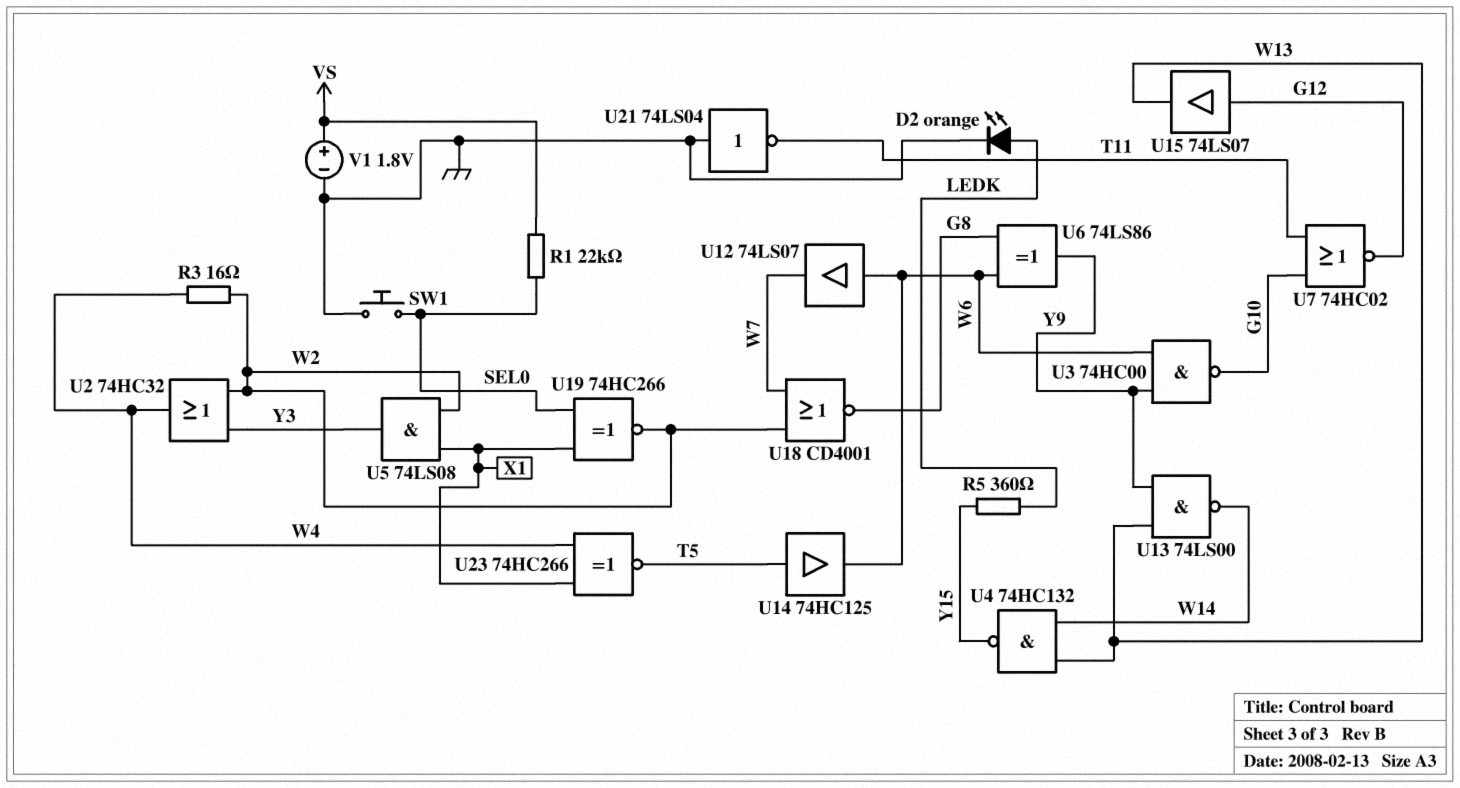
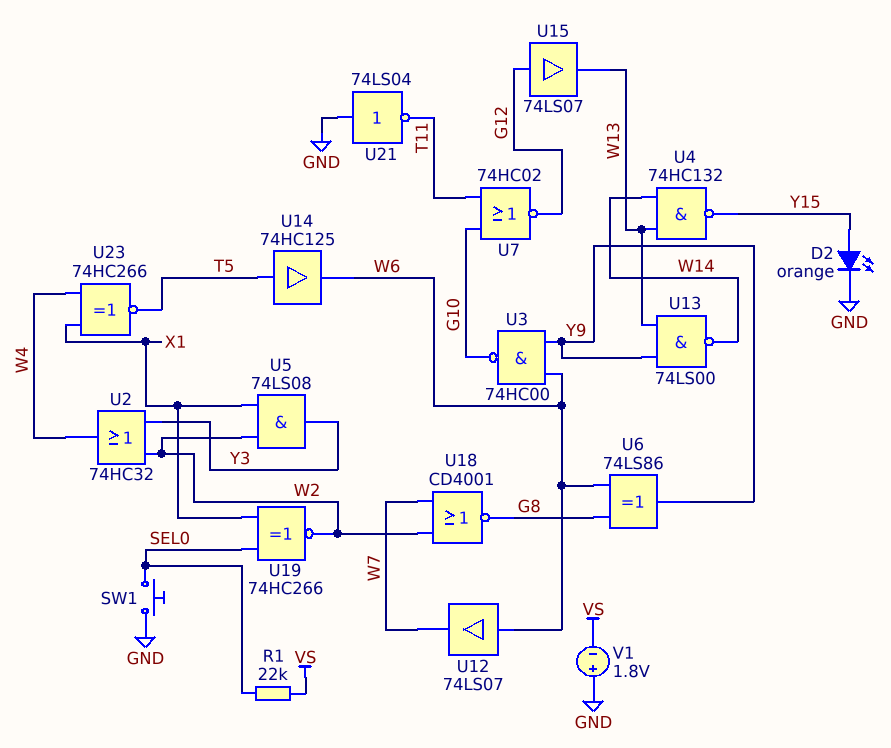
D2: LED orange (A LEDK, K GND) -> LED orange (A Y15, K GND)
R3: 16 (W2, W4) -> none
R5: 360 (LEDK, Y15) -> none
V1: 1.8V (plus VS, minus GND) -> 1.8V (plus GND, minus VS)

